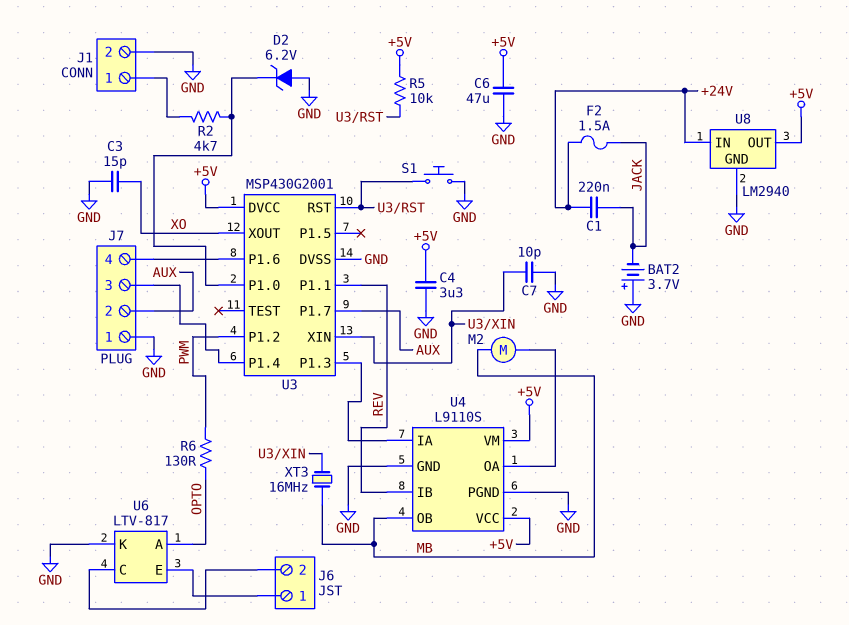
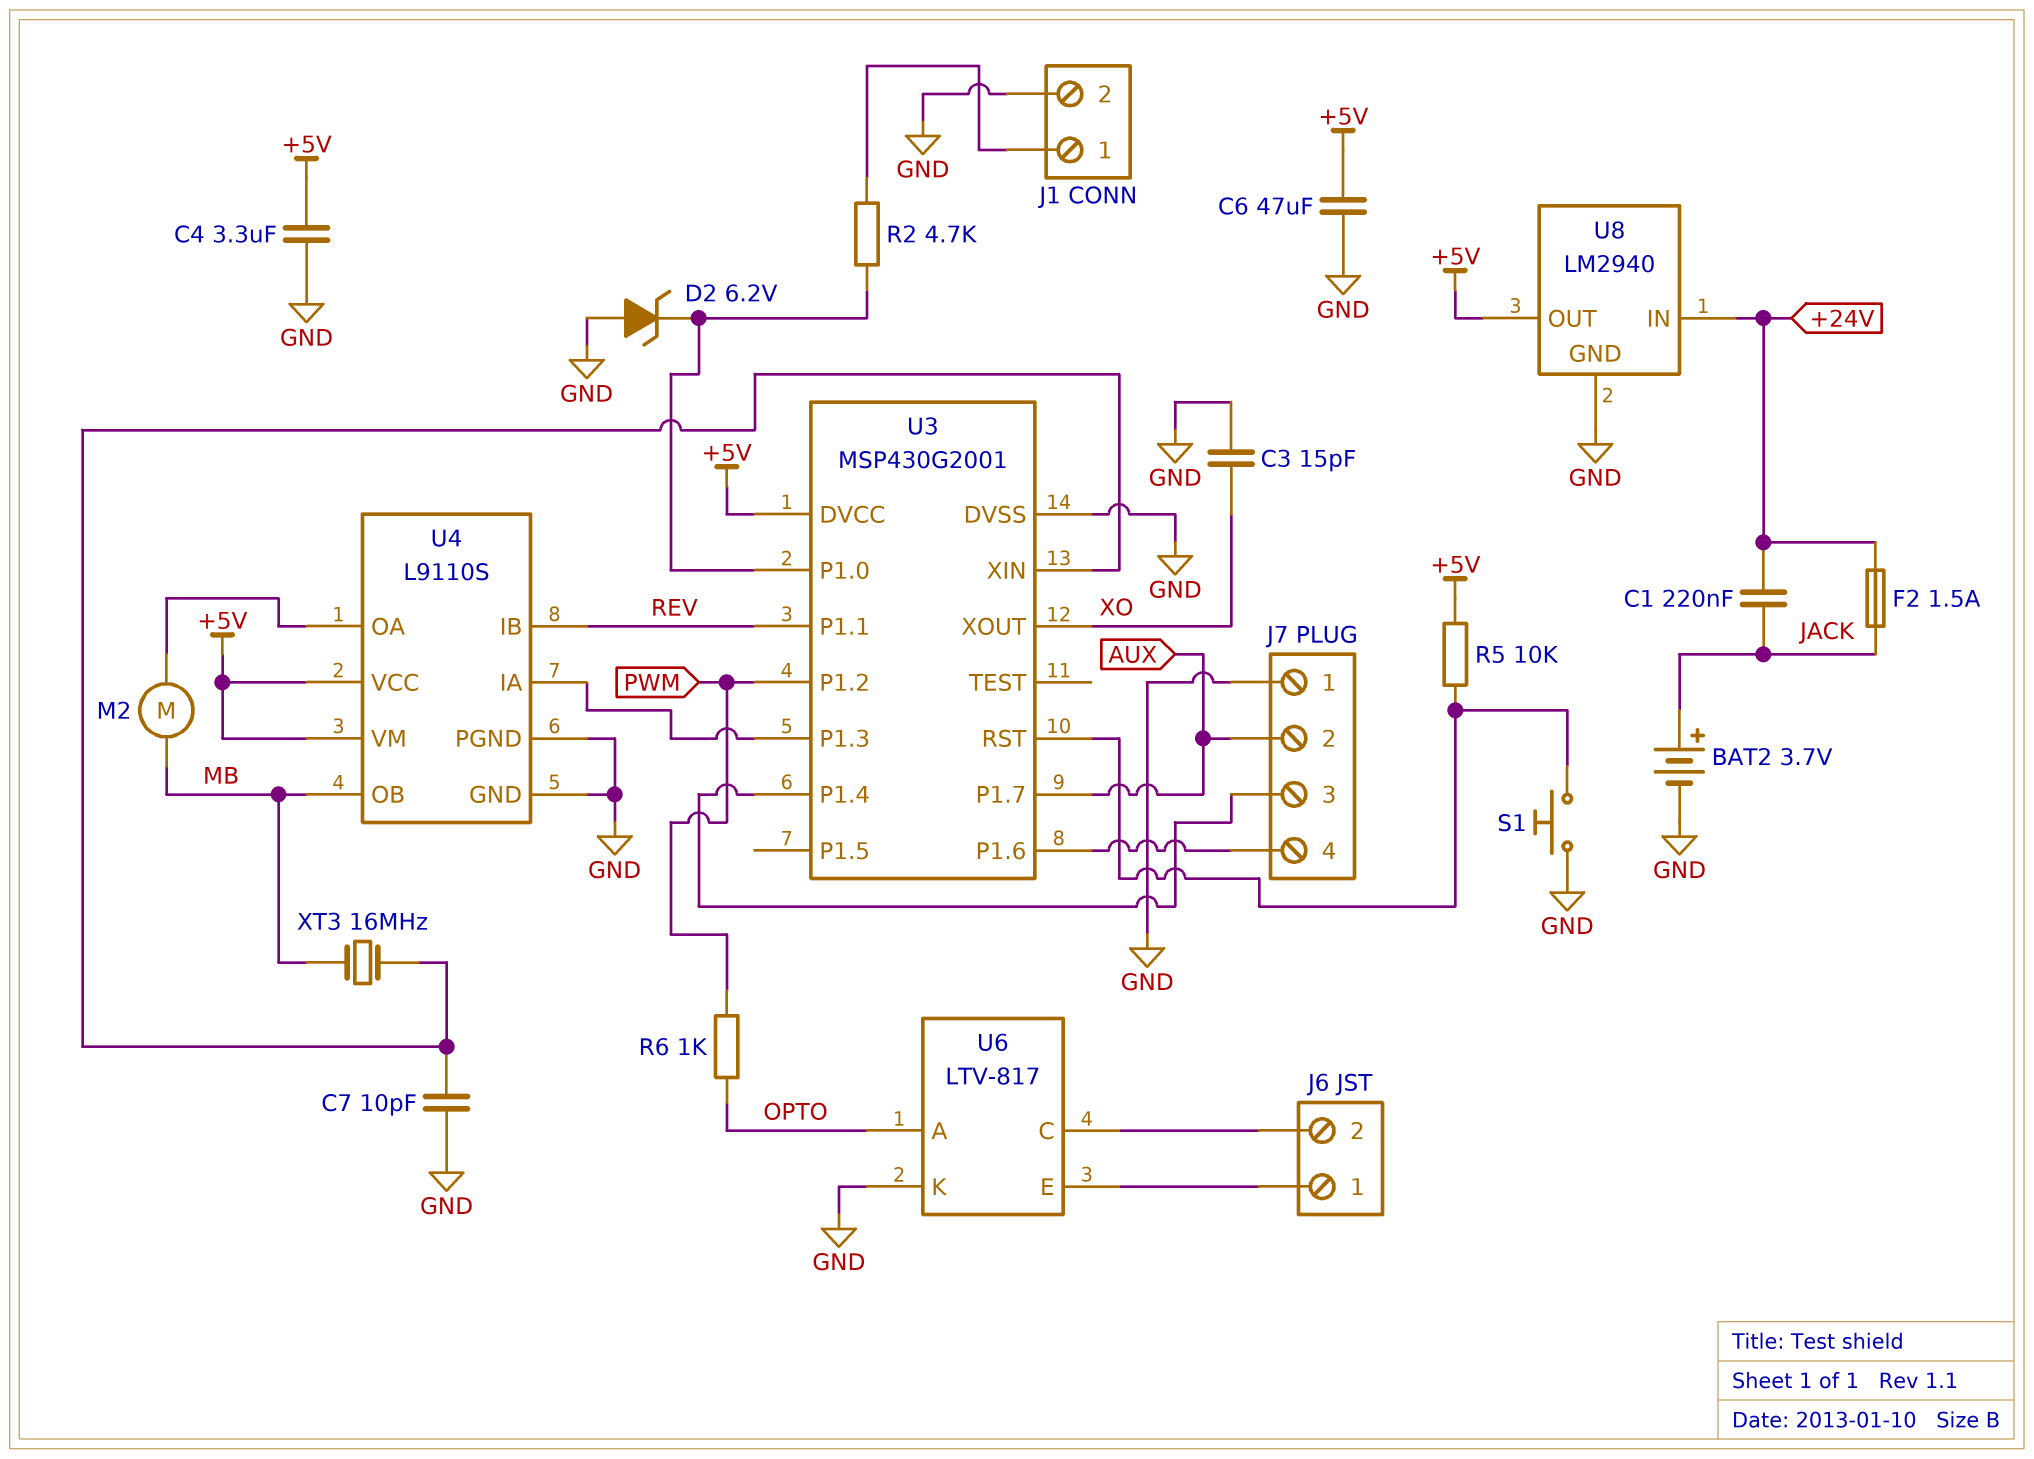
BAT2: 3.7V (plus GND, minus JACK) -> 3.7V (plus JACK, minus GND)
R6: 130 (OPTO, PWM) -> 1k (OPTO, PWM)

